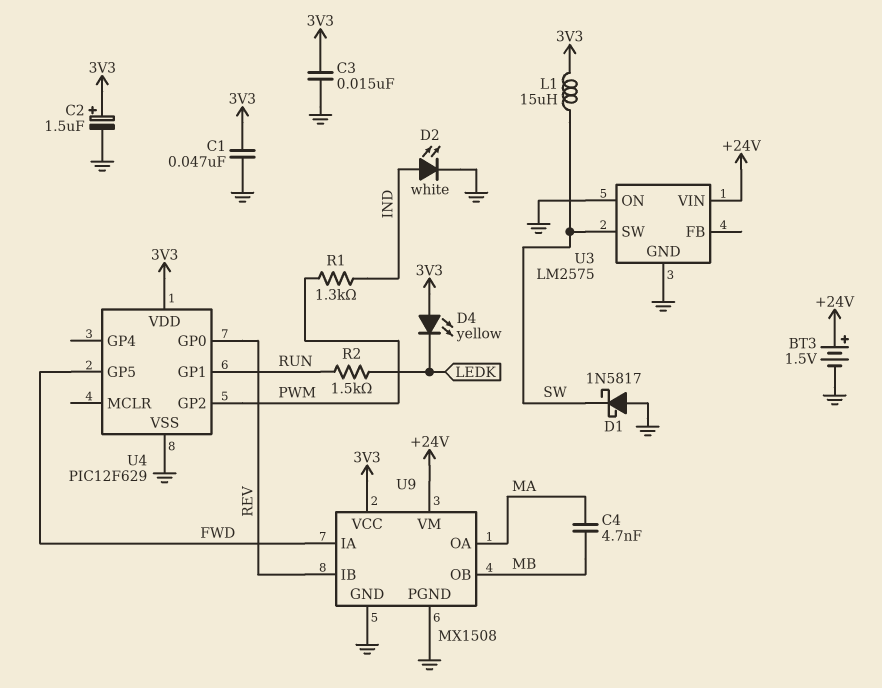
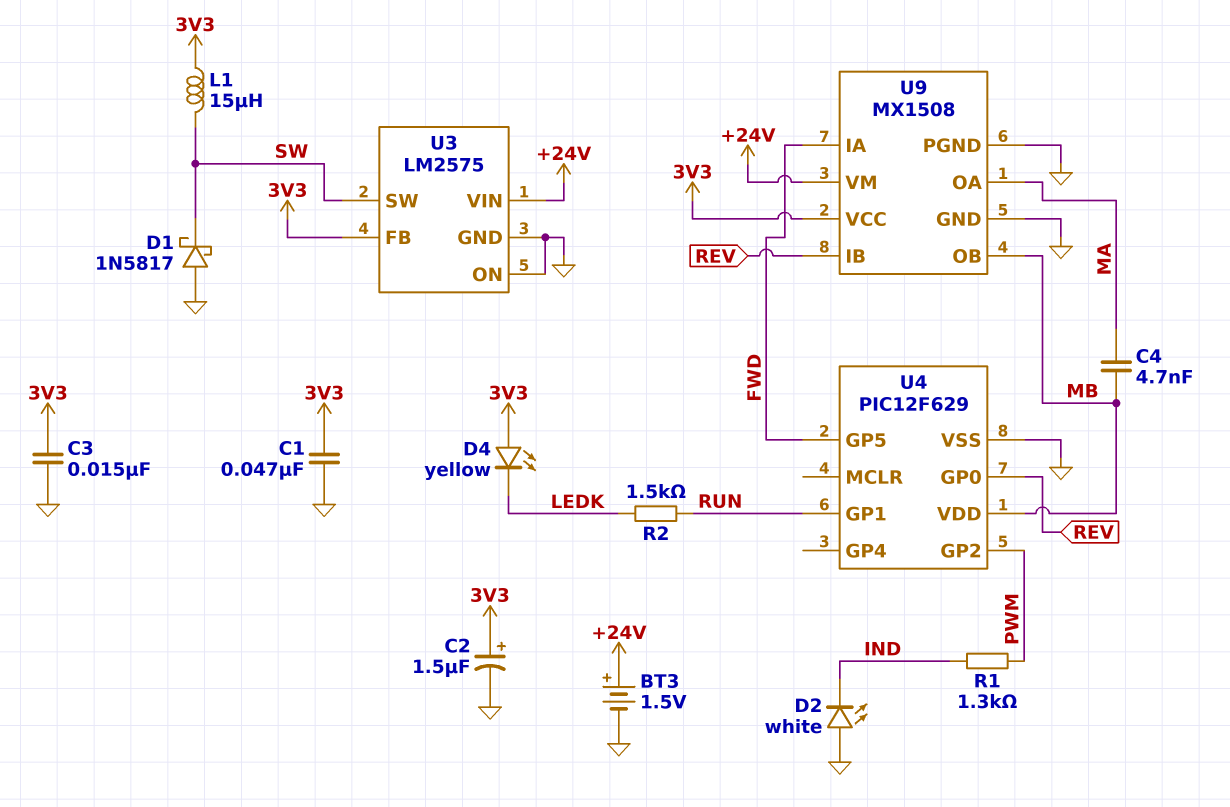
D2: LED white (A IND, K GND) -> LED white (A GND, K IND)
U3 pin FB: none -> 3V3
U4 pin VDD: 3V3 -> MB

